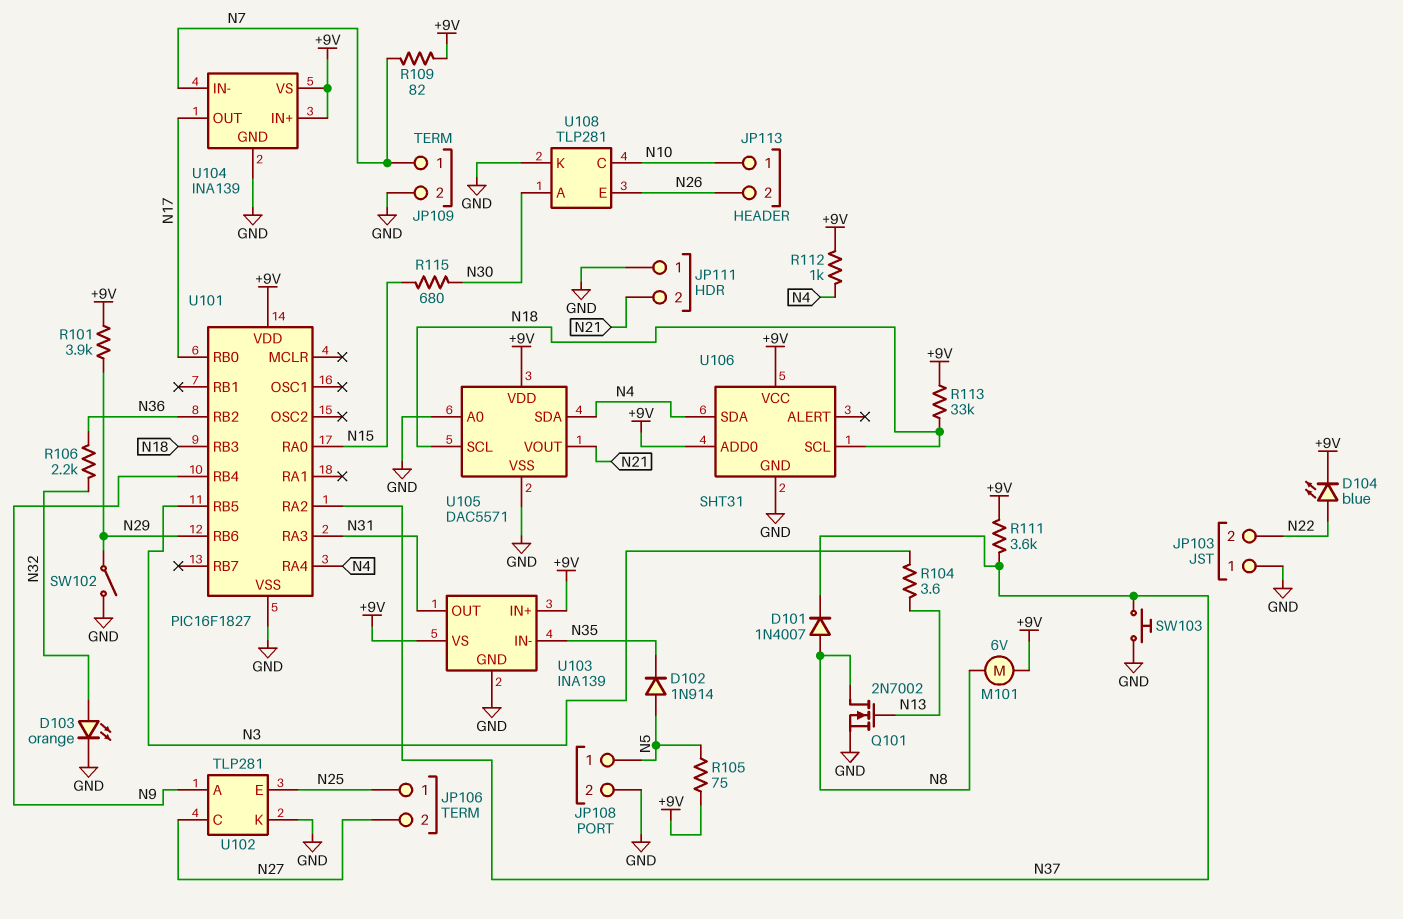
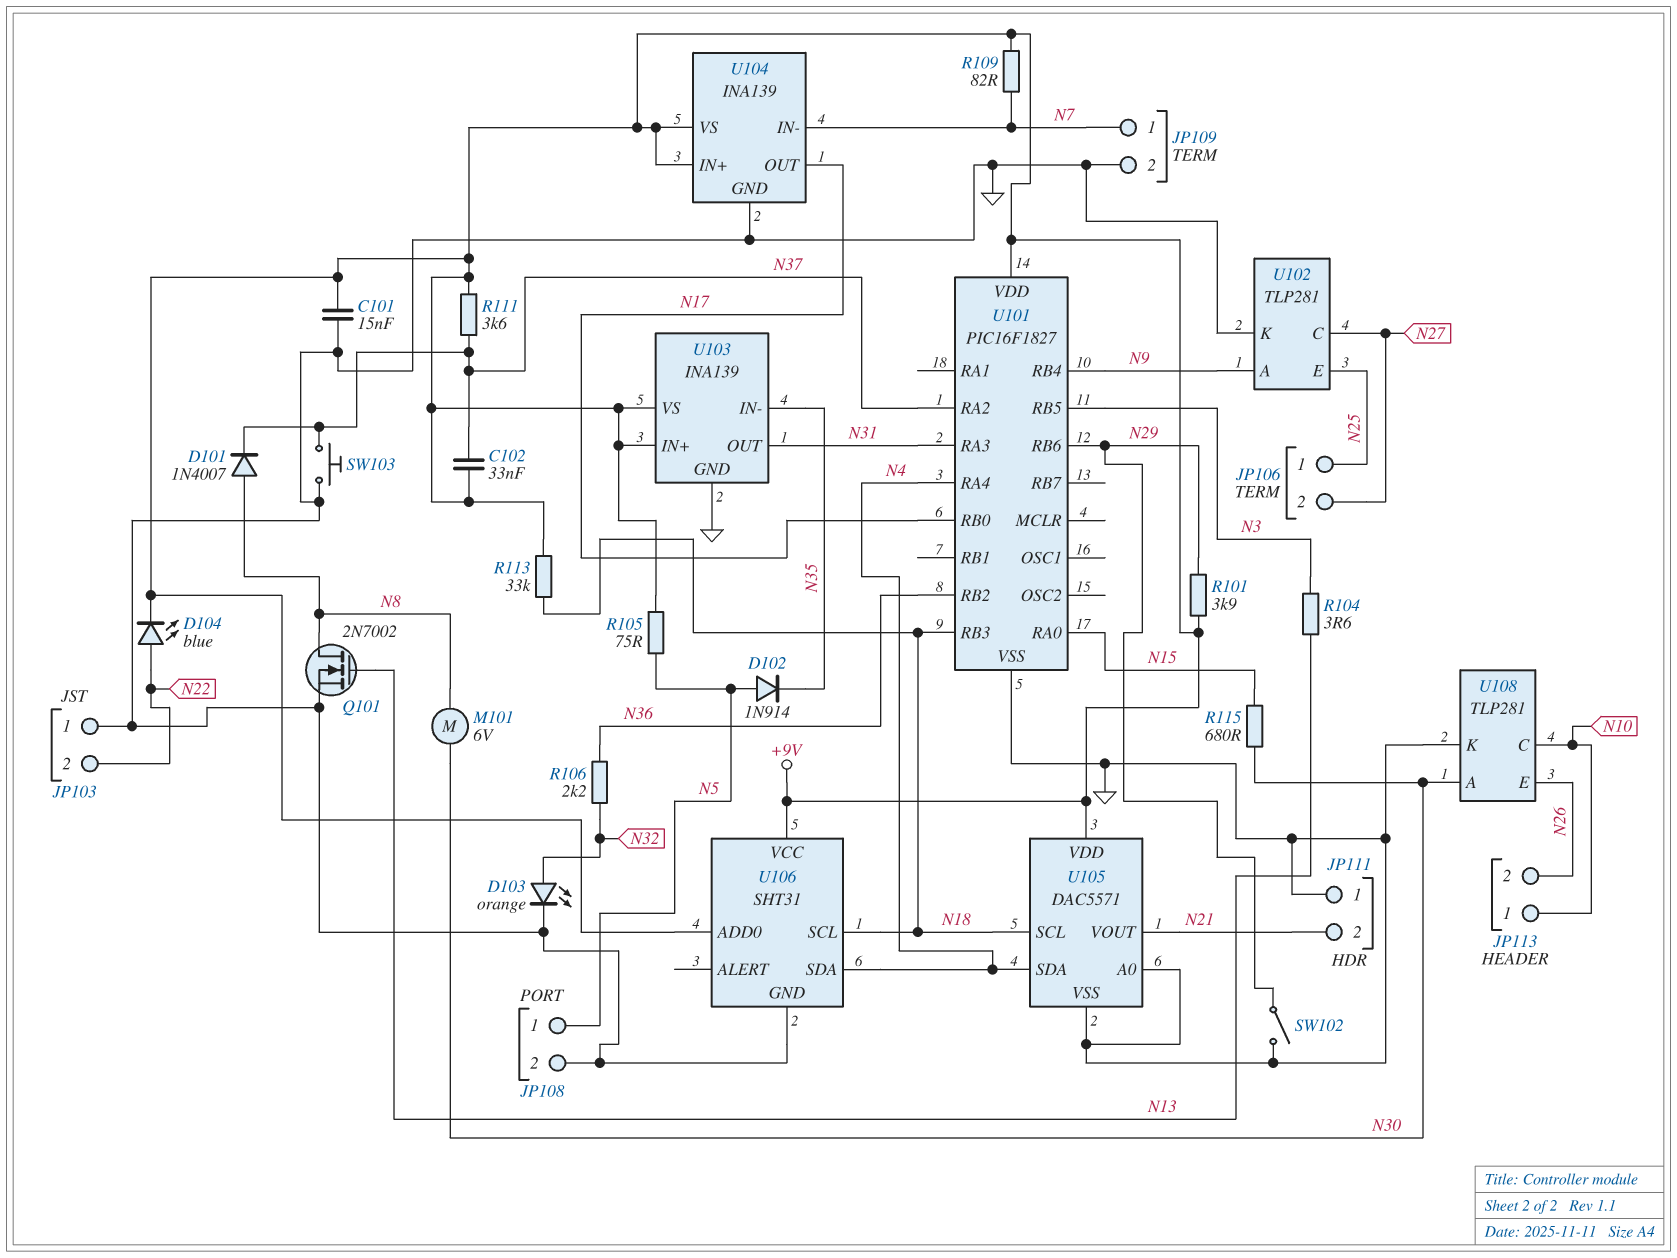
C101: none -> 15nF (+9V, GND)
C102: none -> 33nF (+9V, N37)
M101: motor 6V (+9V, N8) -> motor 6V (N8, N30)
R112: 1k (+9V, N4) -> none

